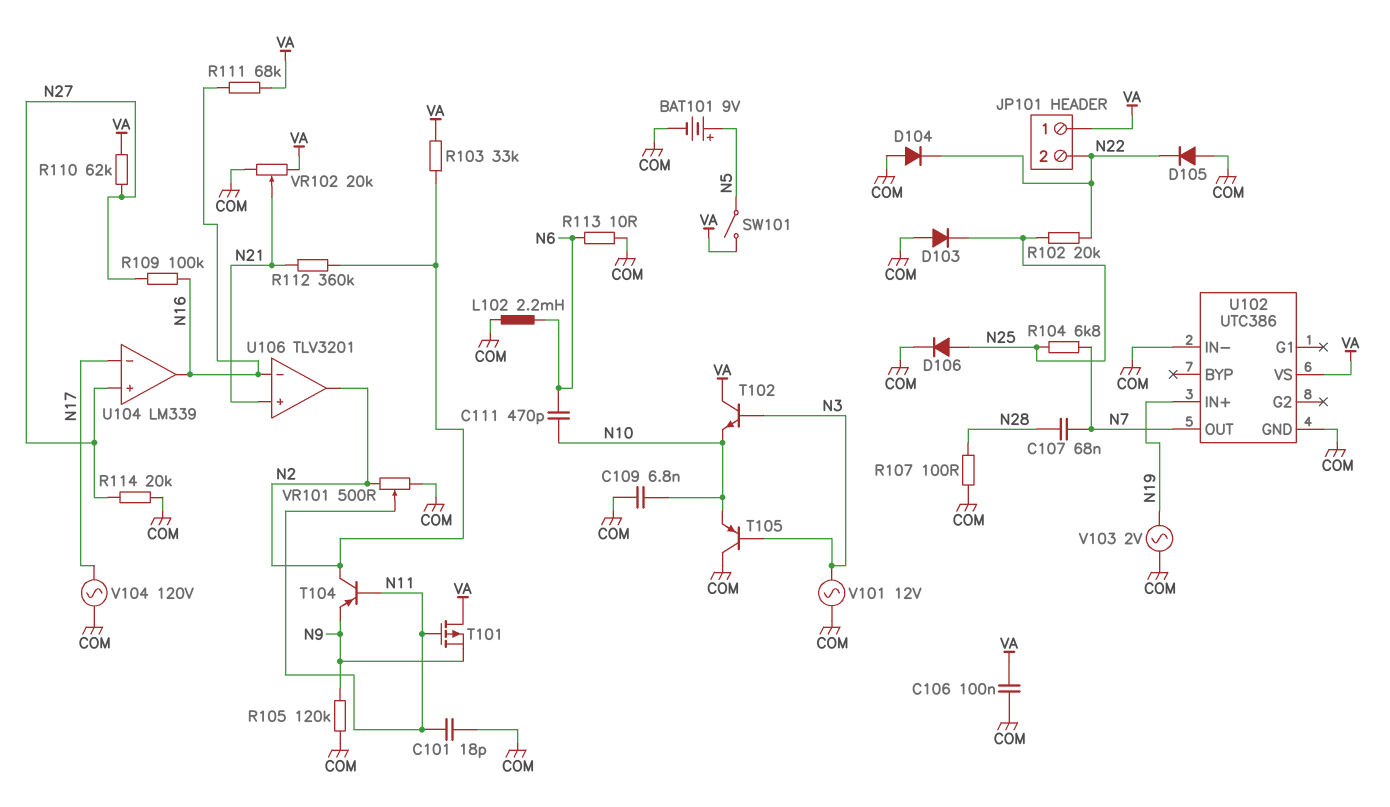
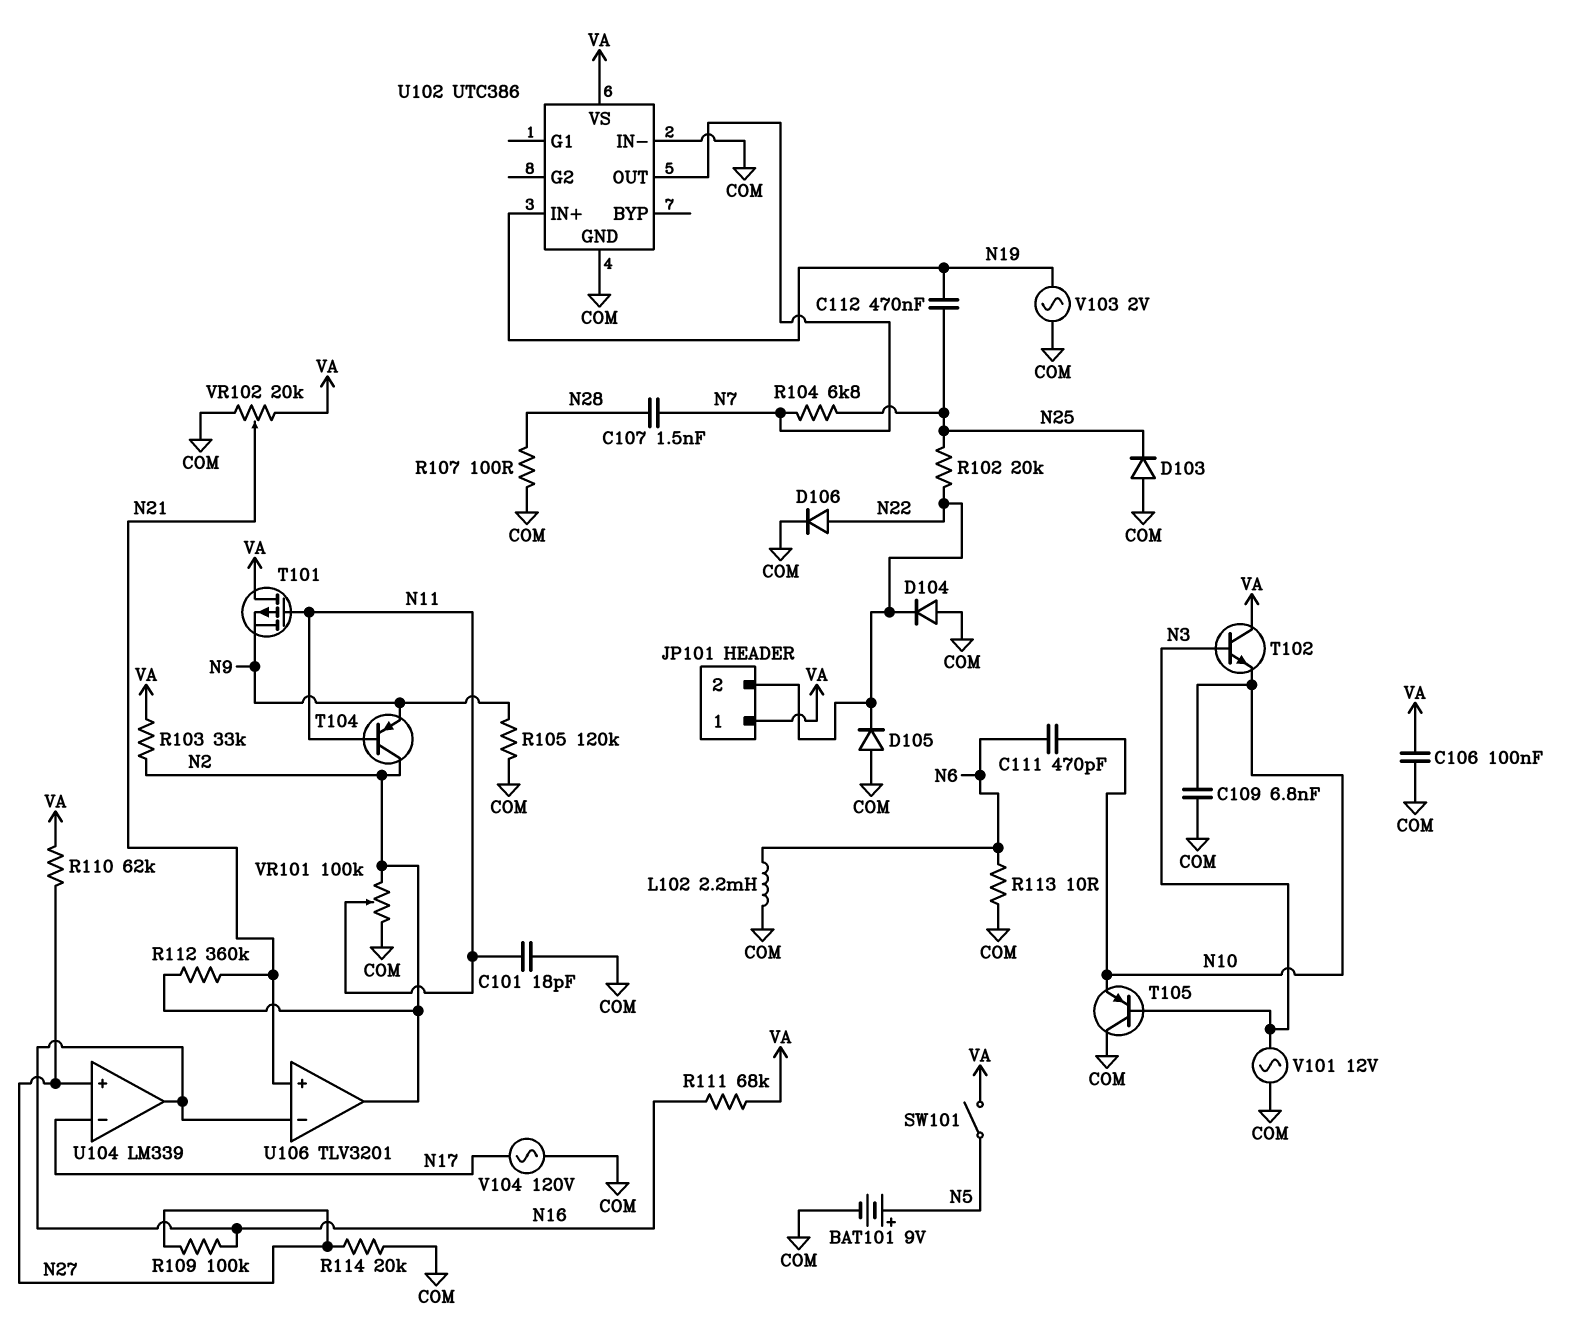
C107: 68nF (N7, N28) -> 1.5nF (N7, N28)
C112: none -> 470nF (N19, N25)
D106: diode (A N25, K COM) -> diode (A N22, K COM)
VR101: 500 (COM, N2, wiper N11) -> 100k (COM, N2, wiper N11)

